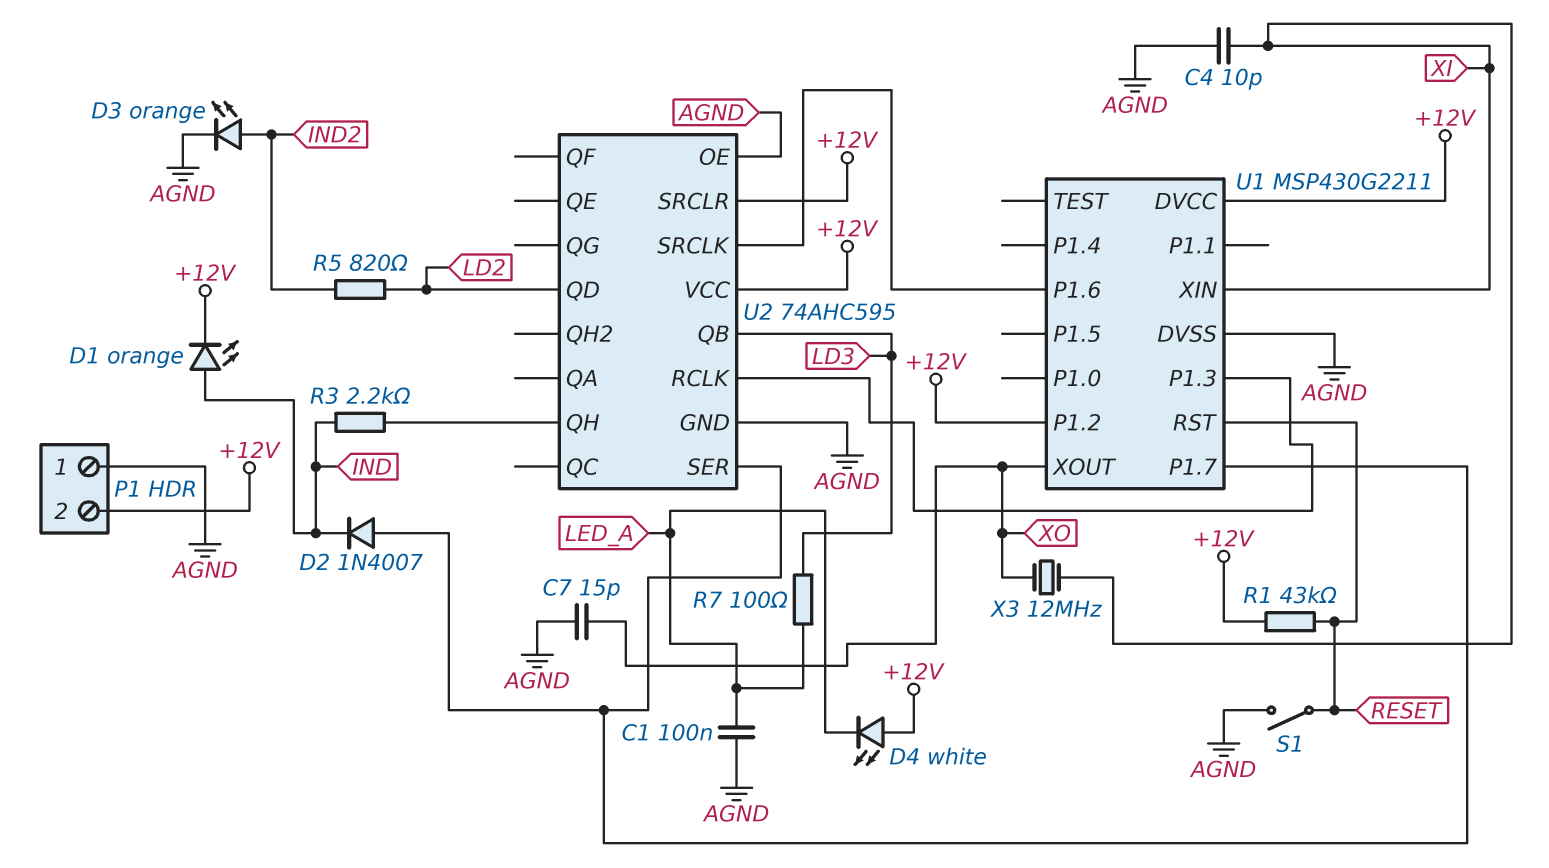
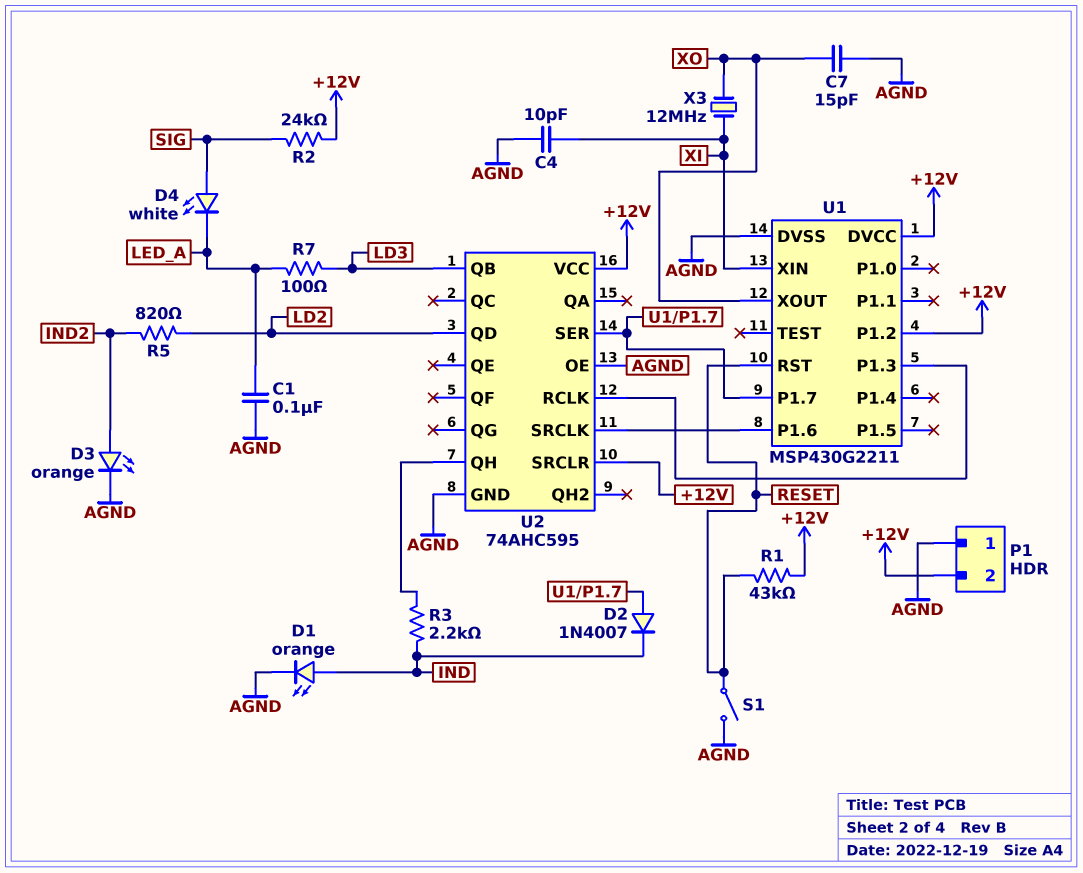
D1: LED orange (A IND, K +12V) -> LED orange (A IND, K AGND)
D4: LED white (A +12V, K LED_A) -> LED white (A SIG, K LED_A)
R2: none -> 24k (+12V, SIG)

